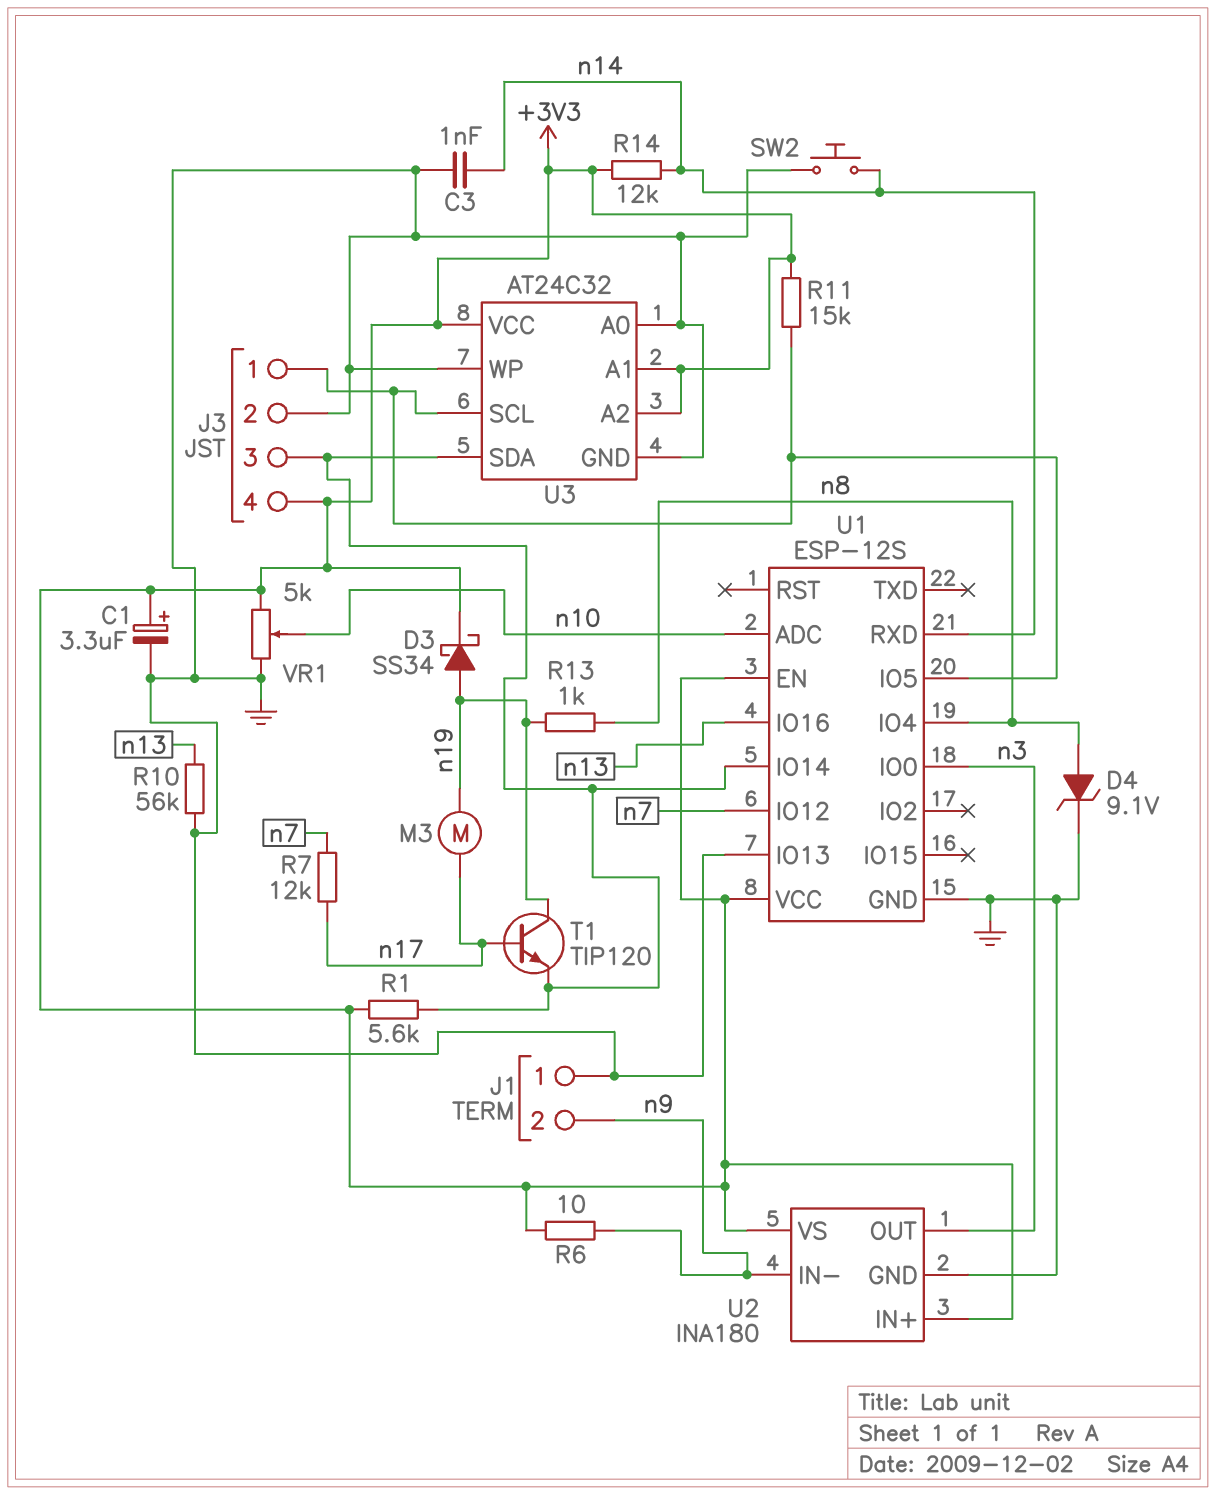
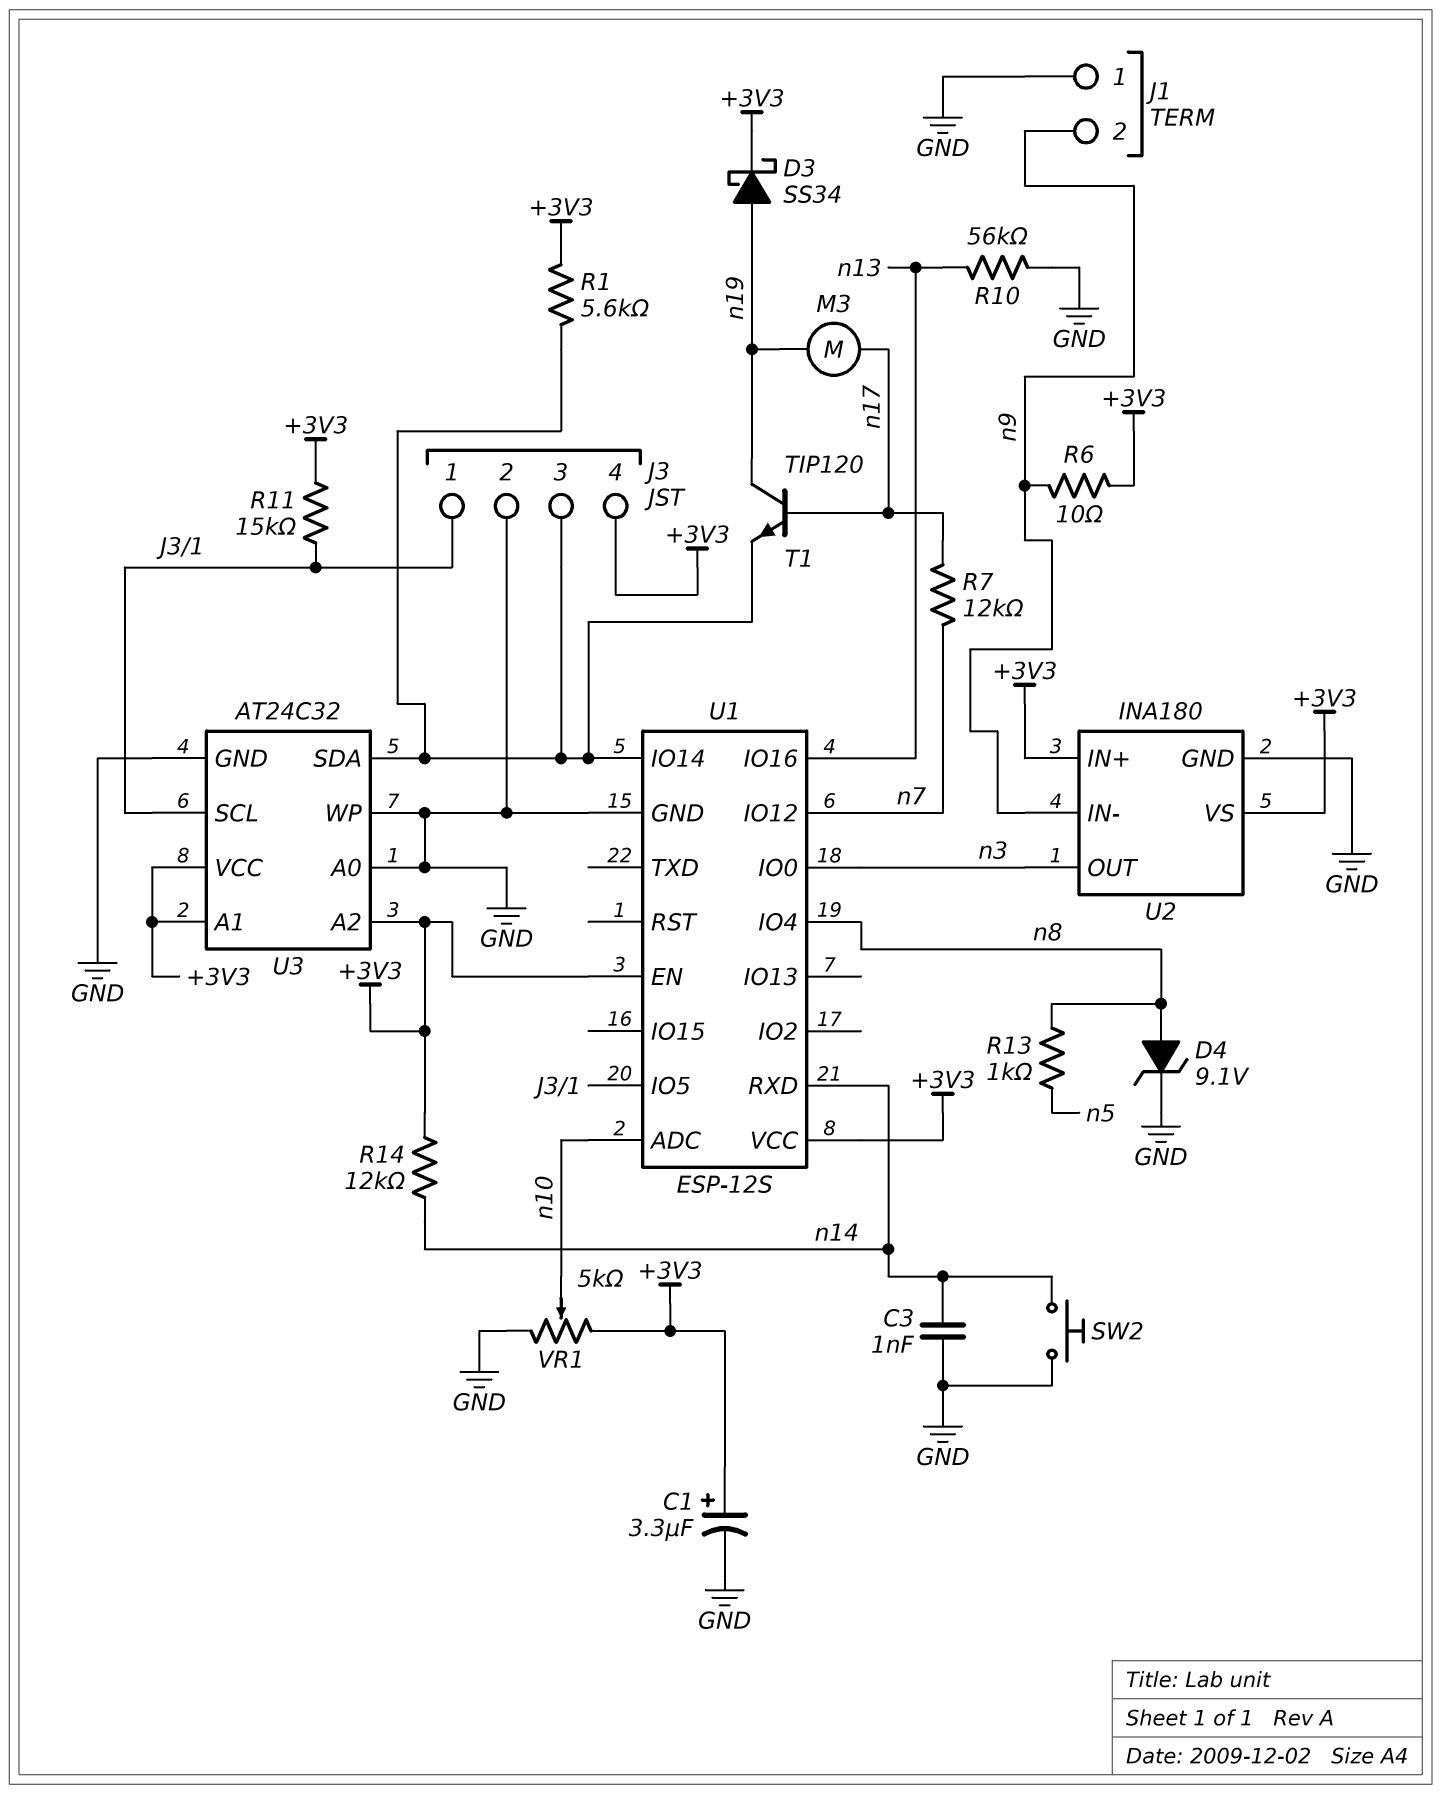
R13: 1k (n8, n19) -> 1k (n5, n8)
U1 pin IO13: GND -> none

